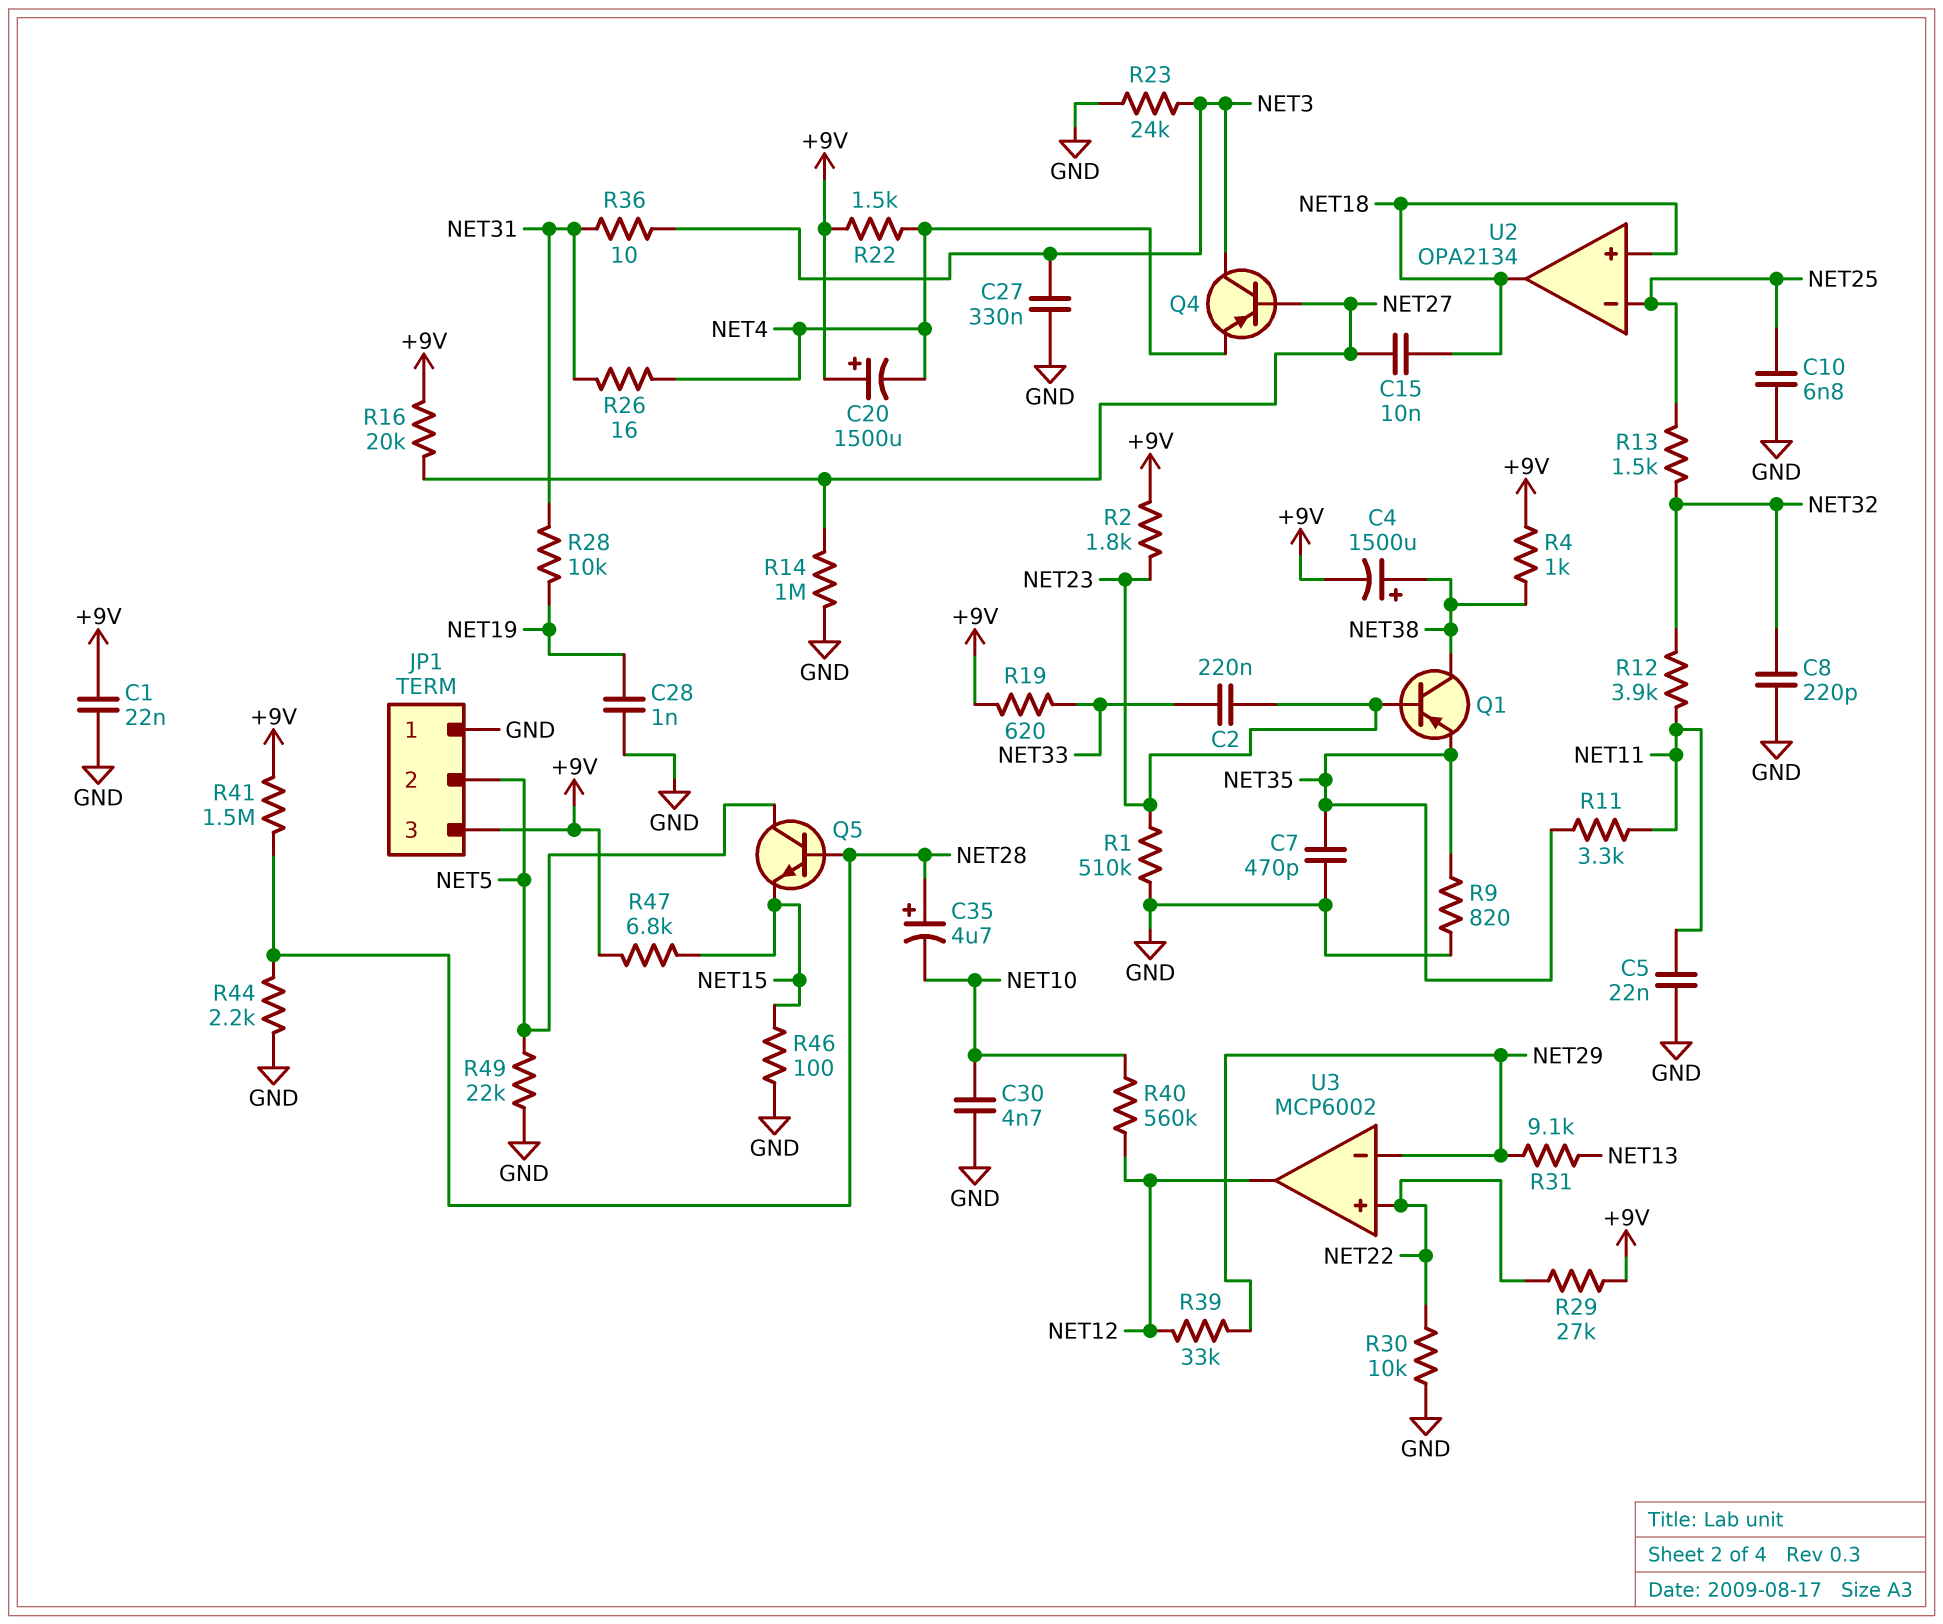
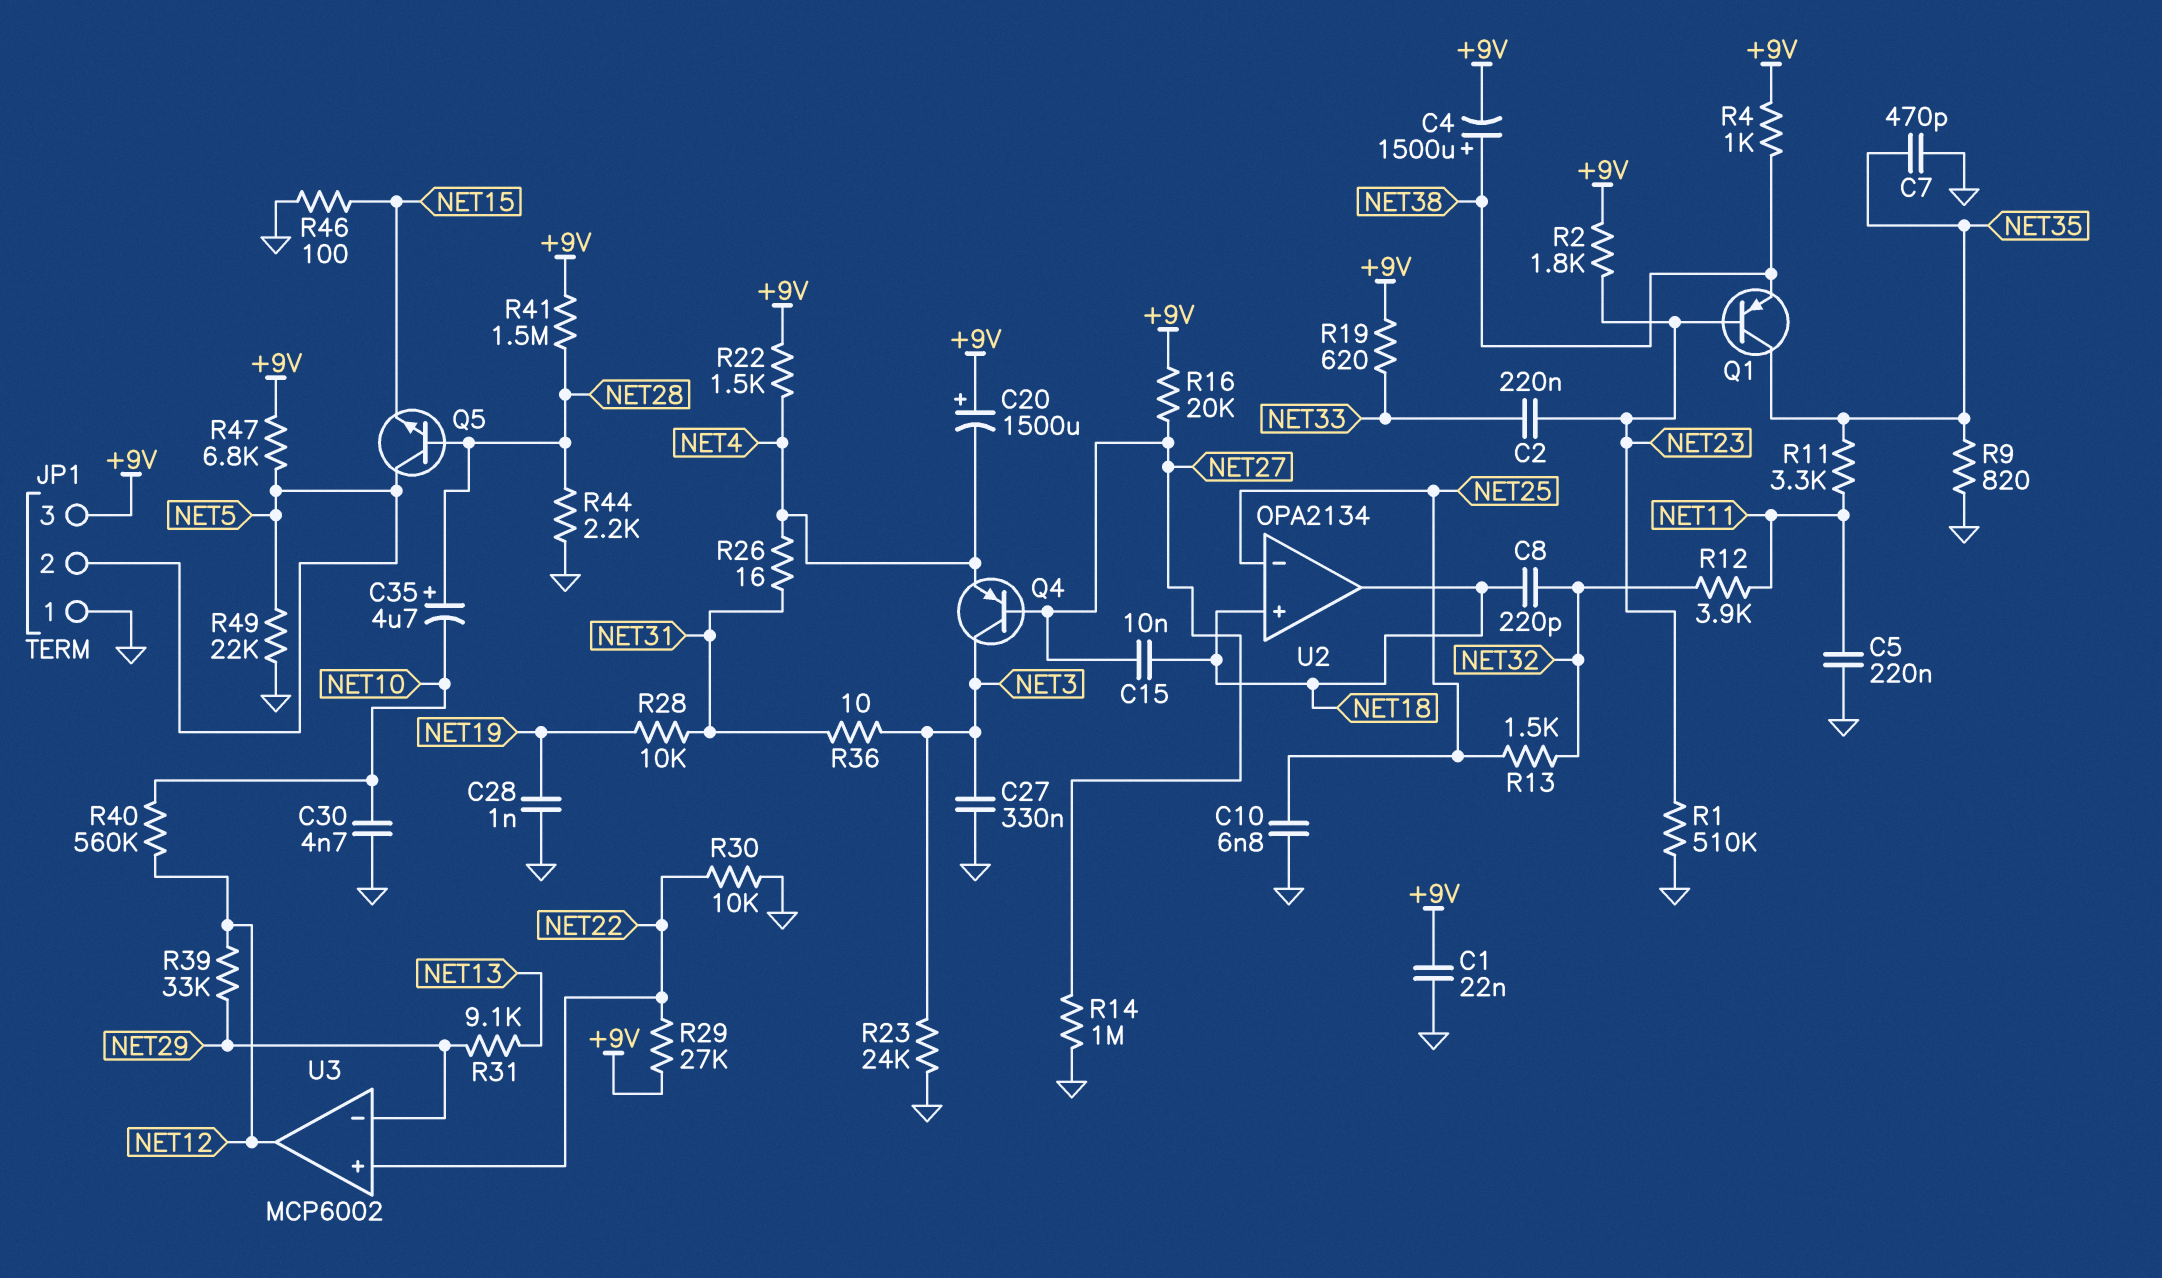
C5: 22nF (GND, NET11) -> 220nF (GND, NET11)
C8: 220pF (GND, NET32) -> 220pF (NET18, NET32)
Q1: PNP (B NET23, C NET38, E NET35) -> PNP (B NET23, C NET35, E NET38)
R47: 6.8k (+9V, NET15) -> 6.8k (+9V, NET5)

